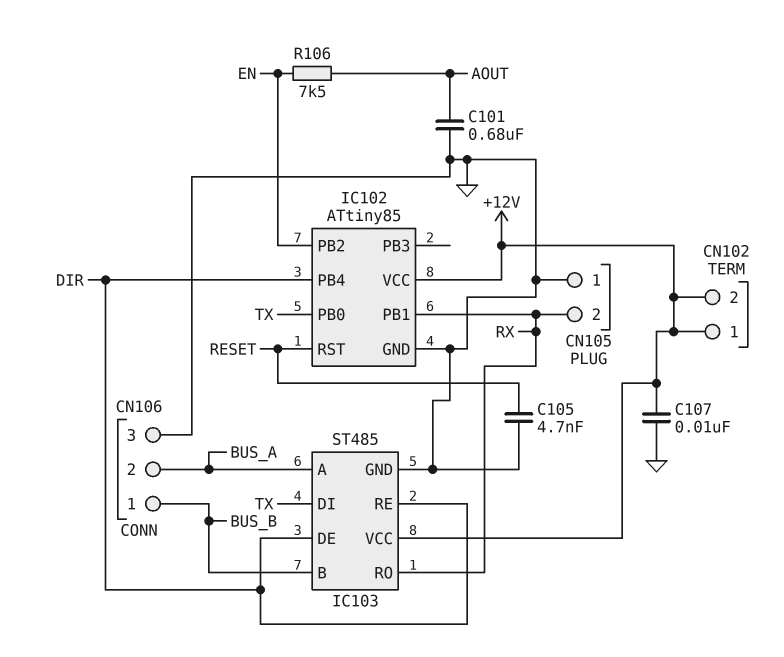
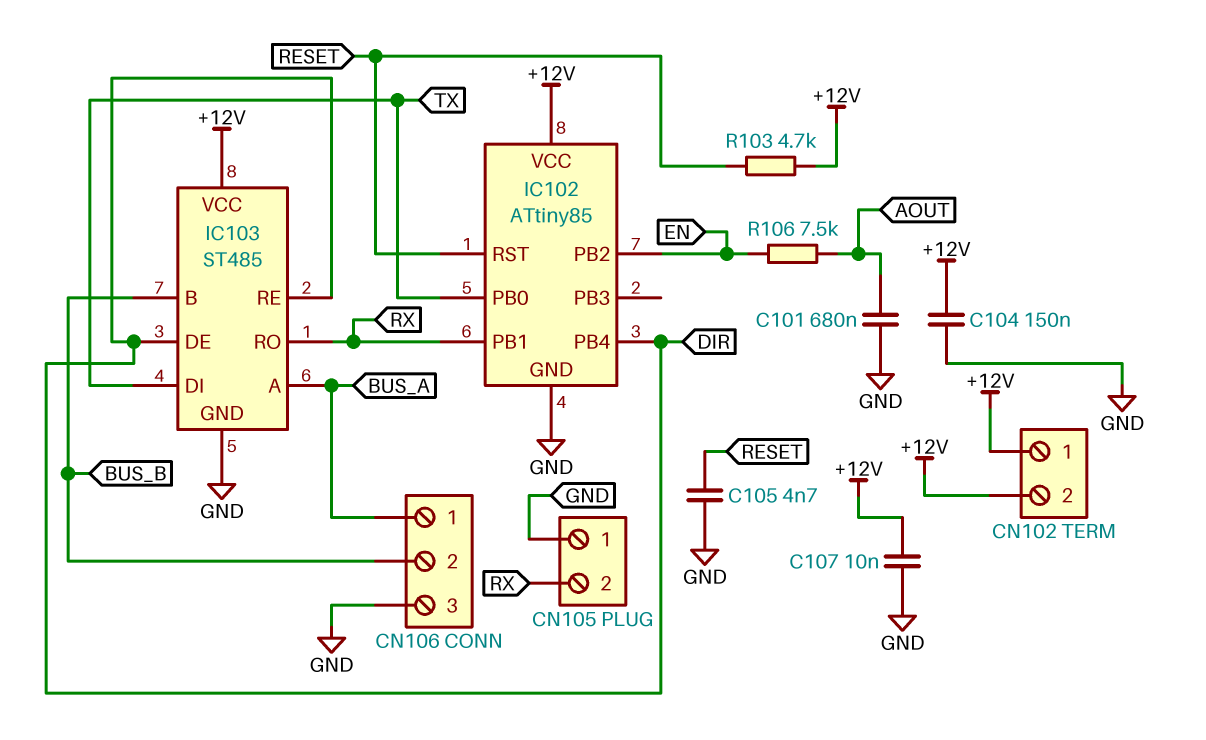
C104: none -> 150nF (+12V, GND)
CN106 pin 1: BUS_B -> BUS_A
CN106 pin 2: BUS_A -> BUS_B
R103: none -> 4.7k (+12V, RESET)

